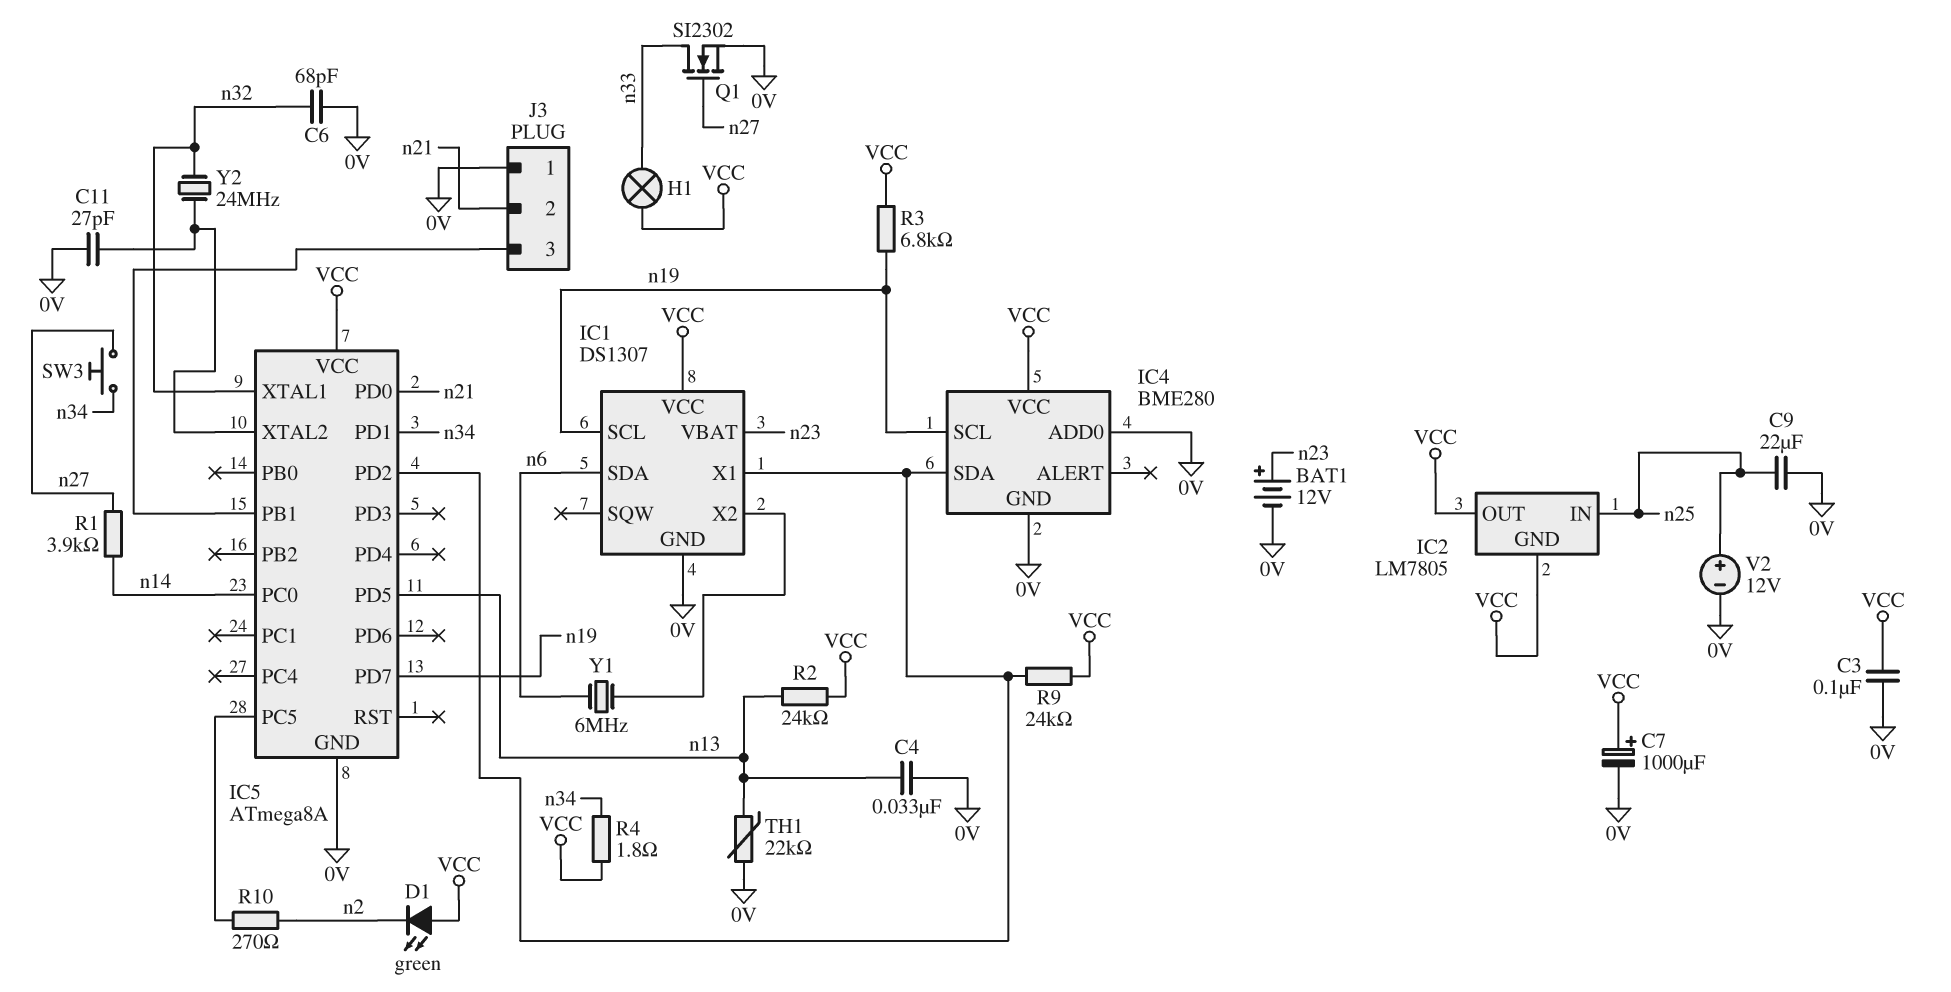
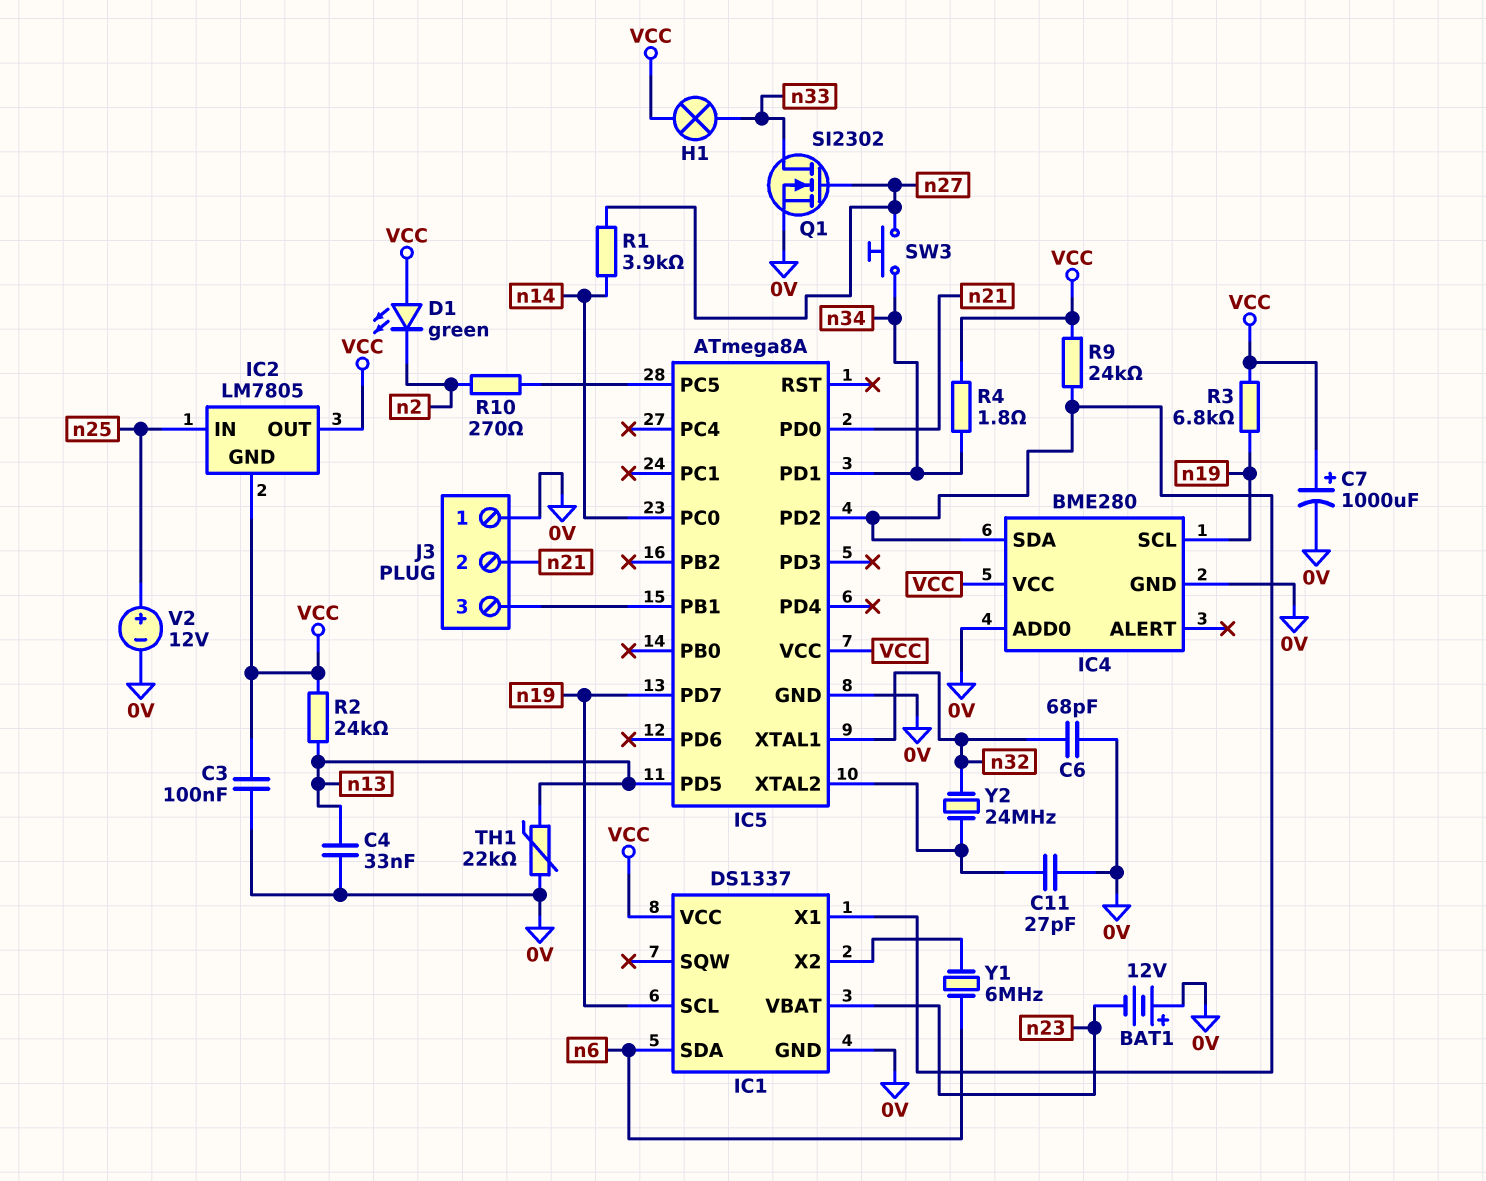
BAT1: 12V (plus n23, minus 0V) -> 12V (plus 0V, minus n23)
C9: 22uF (0V, n25) -> none
IC1: DS1307 -> DS1337

